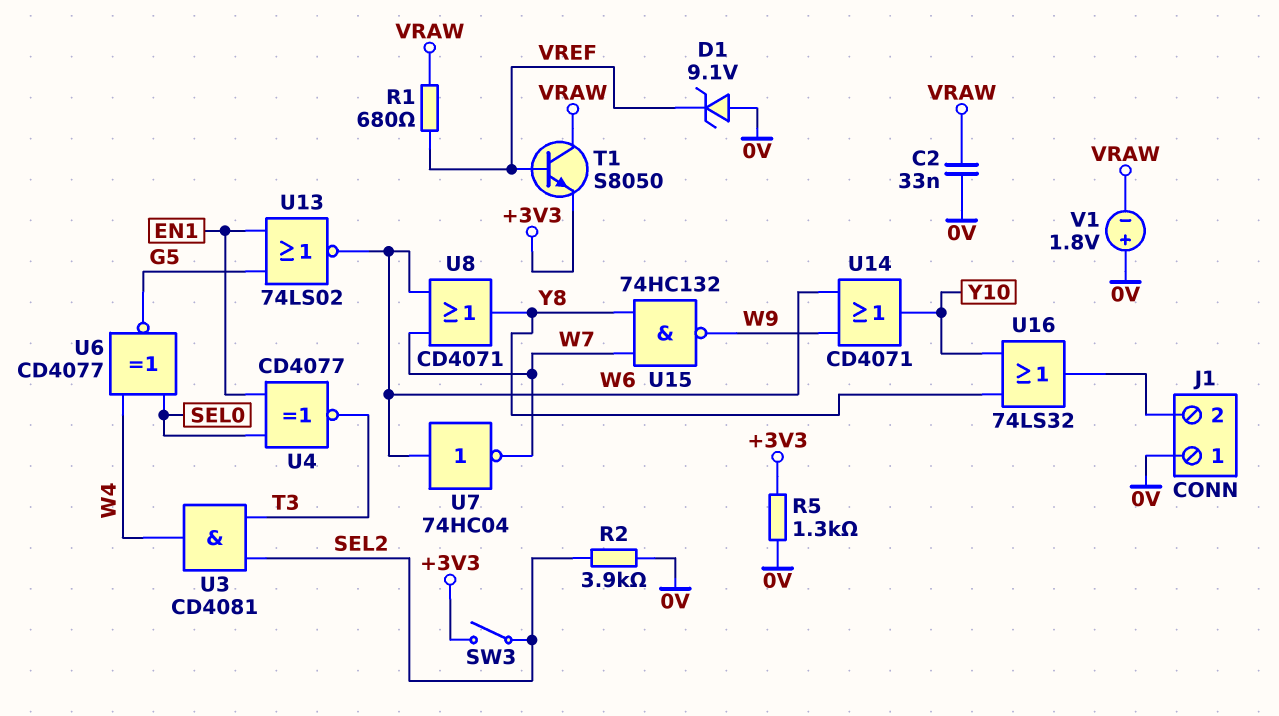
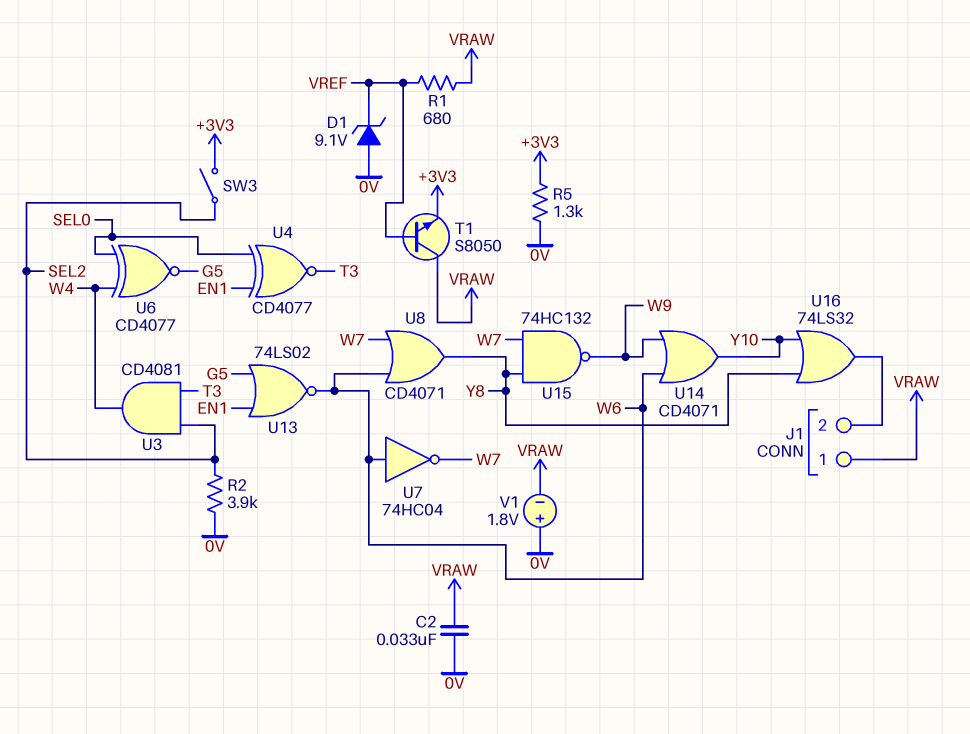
J1 pin 1: 0V -> VRAW

